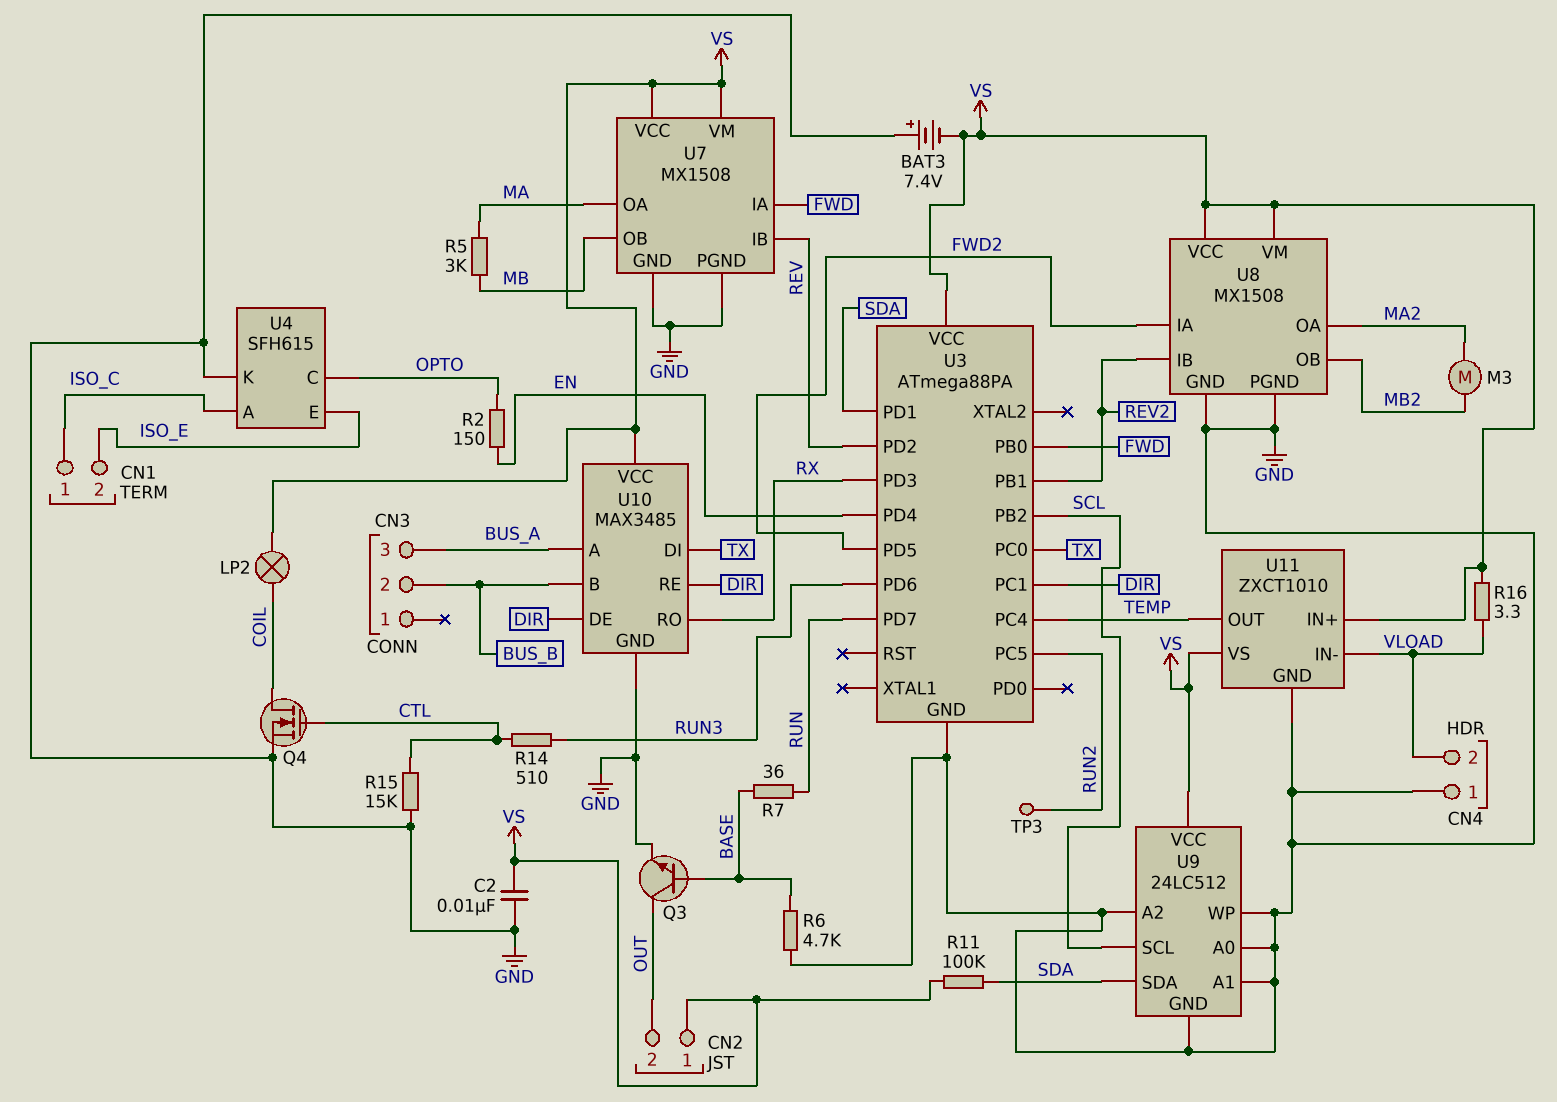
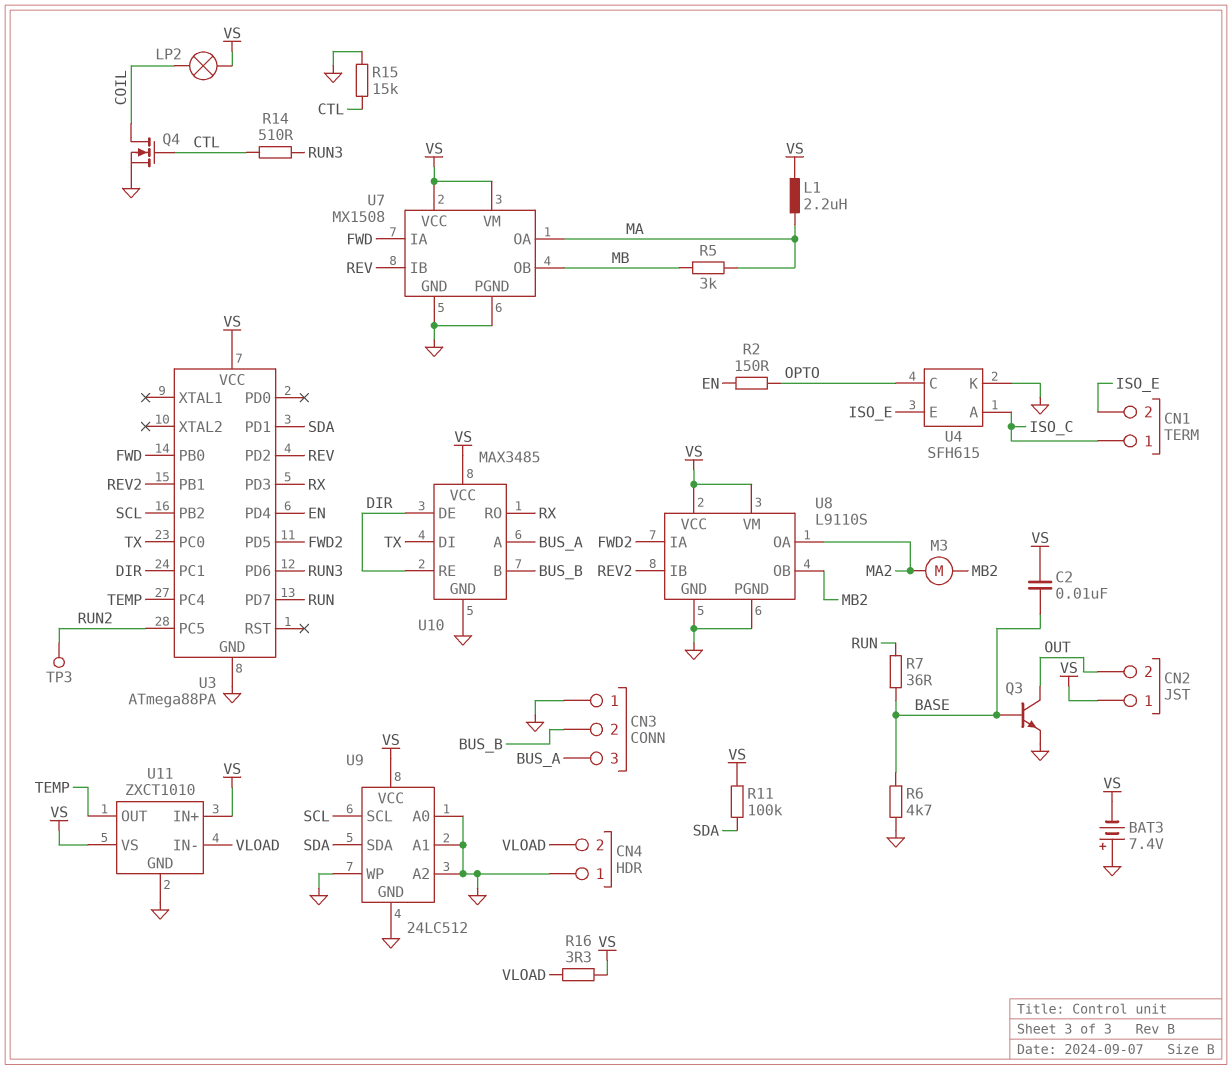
C2: 10nF (GND, VS) -> 10nF (BASE, VS)
CN3 pin 1: none -> GND
L1: none -> 2.2uH (MA, VS)
U8: MX1508 -> L9110S

